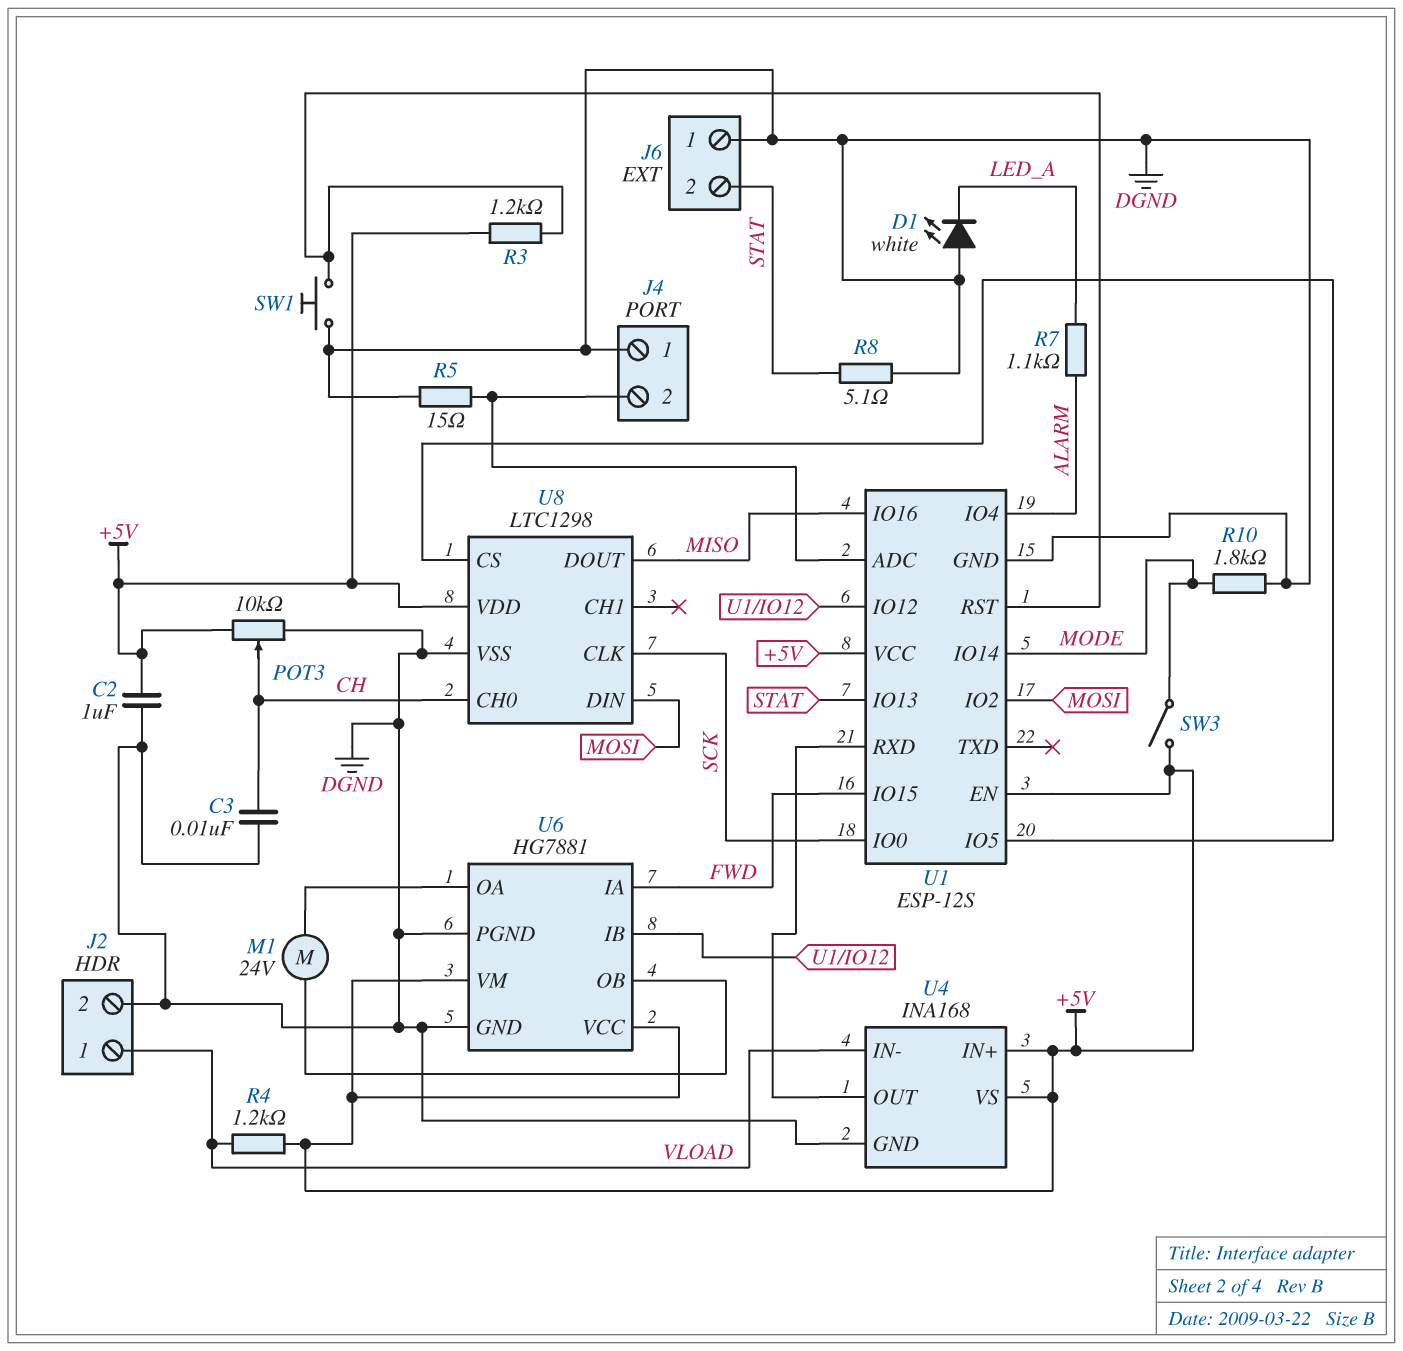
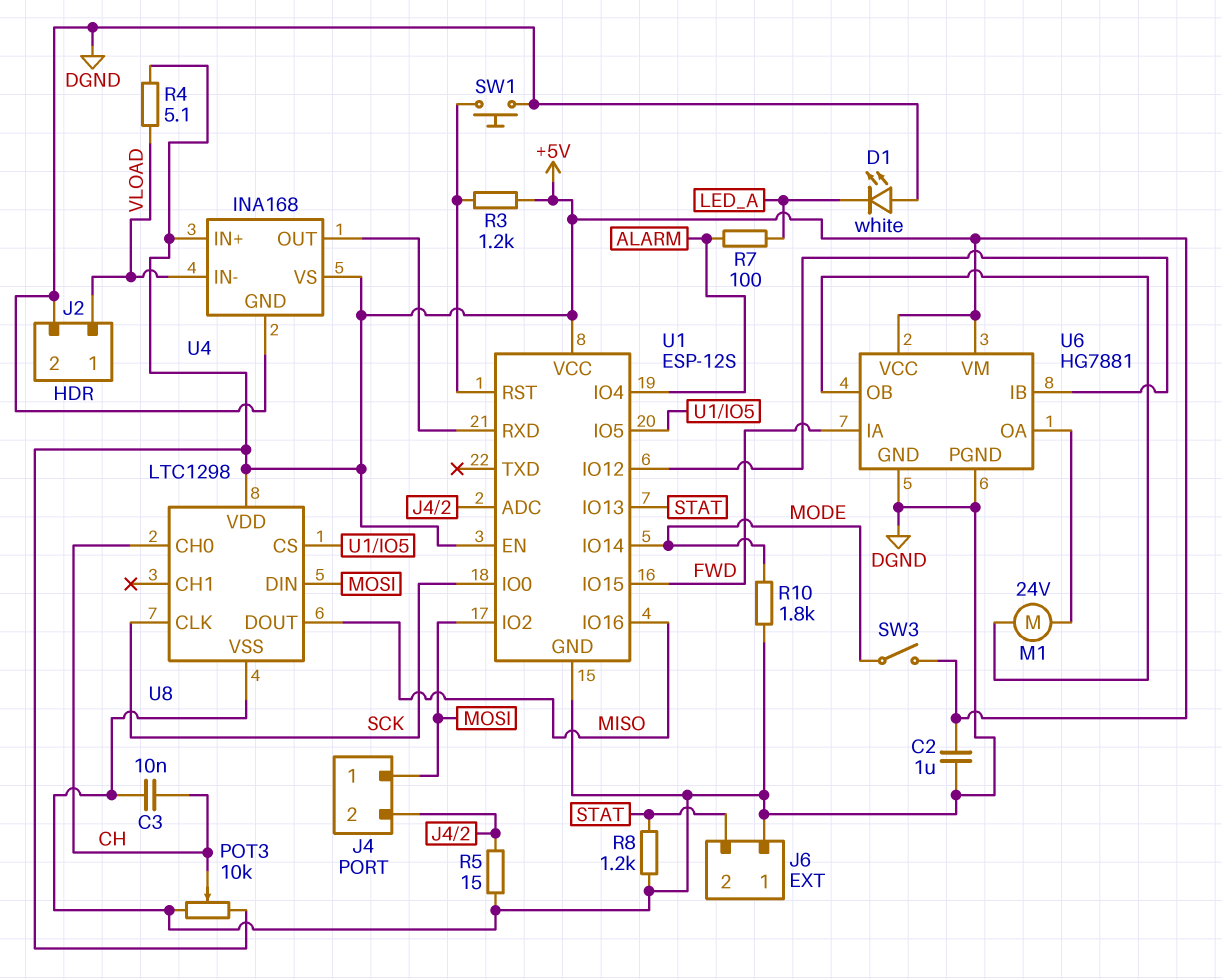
J4 pin 1: DGND -> MOSI
R4: 1.2k (+5V, VLOAD) -> 5.1 (+5V, VLOAD)
R7: 1.1k (ALARM, LED_A) -> 100 (ALARM, LED_A)
R8: 5.1 (DGND, STAT) -> 1.2k (DGND, STAT)

